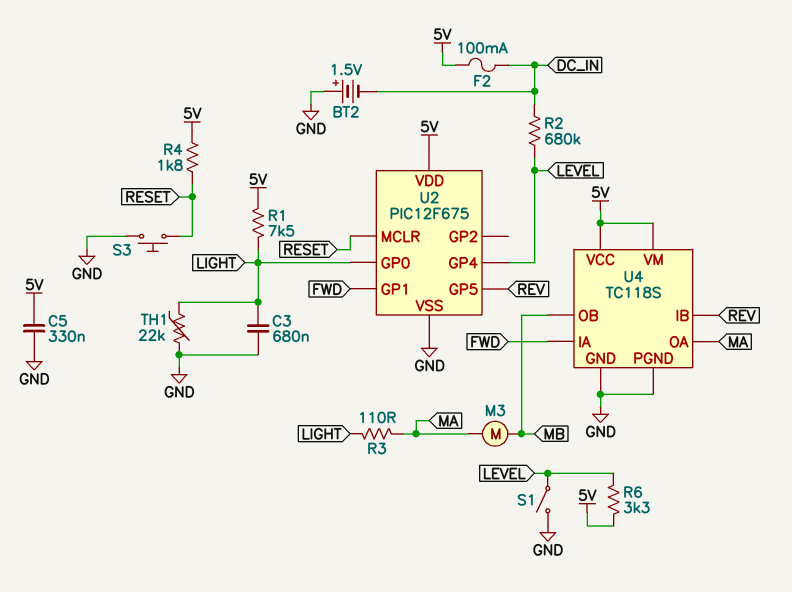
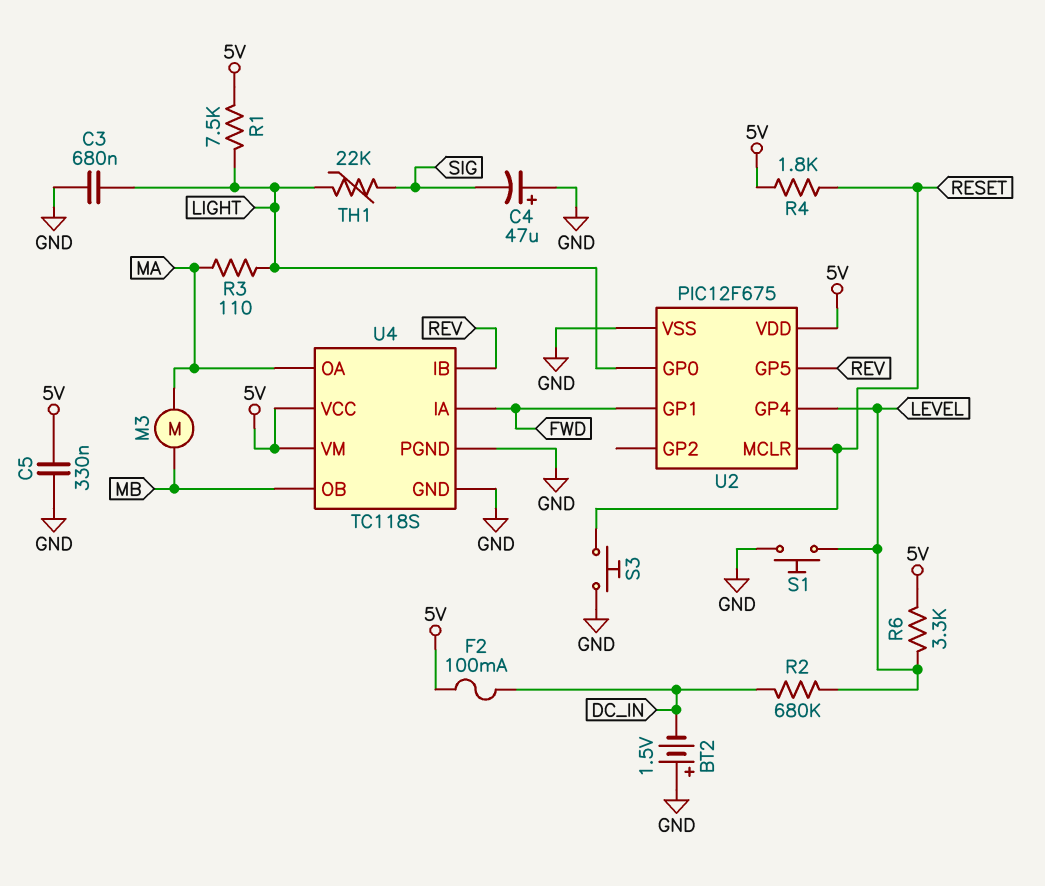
C4: none -> 47uF (plus GND, minus SIG)
S1: switch (GND, LEVEL) -> button (GND, LEVEL)
TH1: 22k (GND, LIGHT) -> 22k (LIGHT, SIG)

